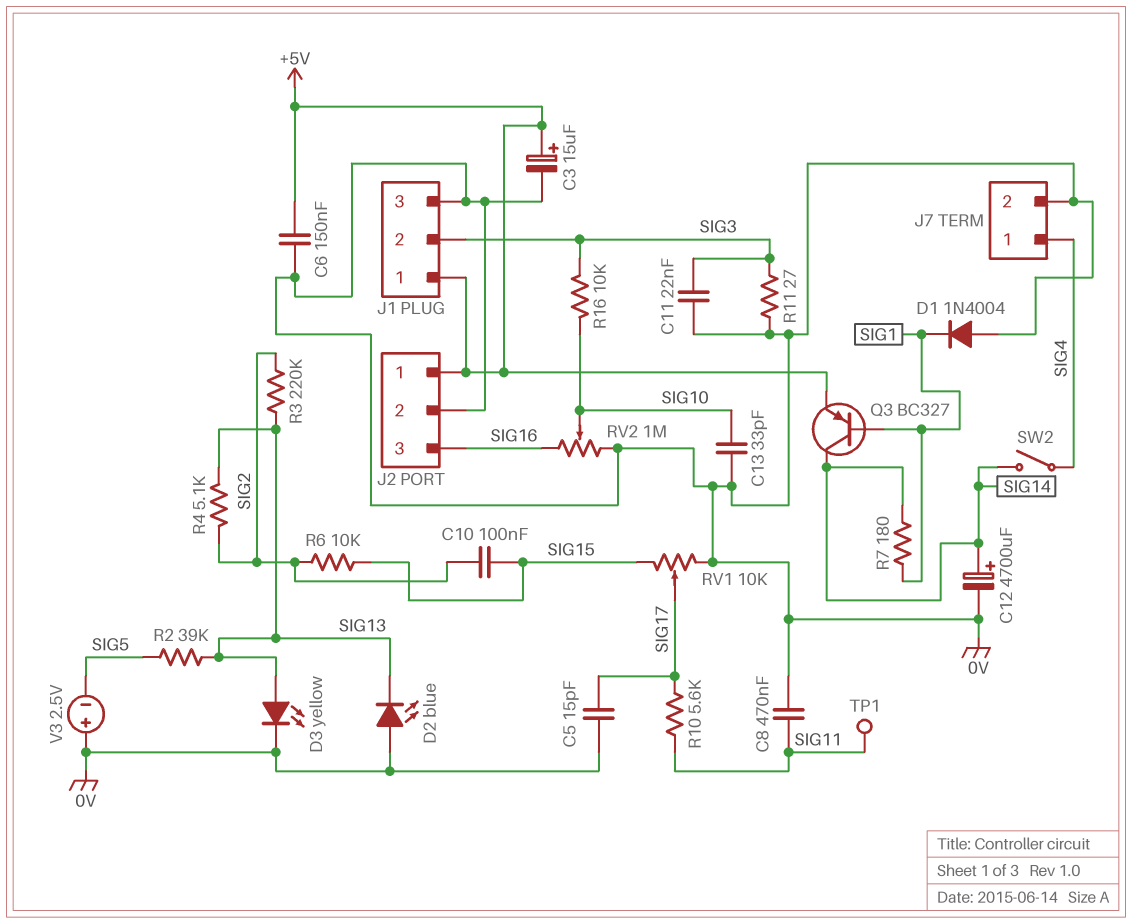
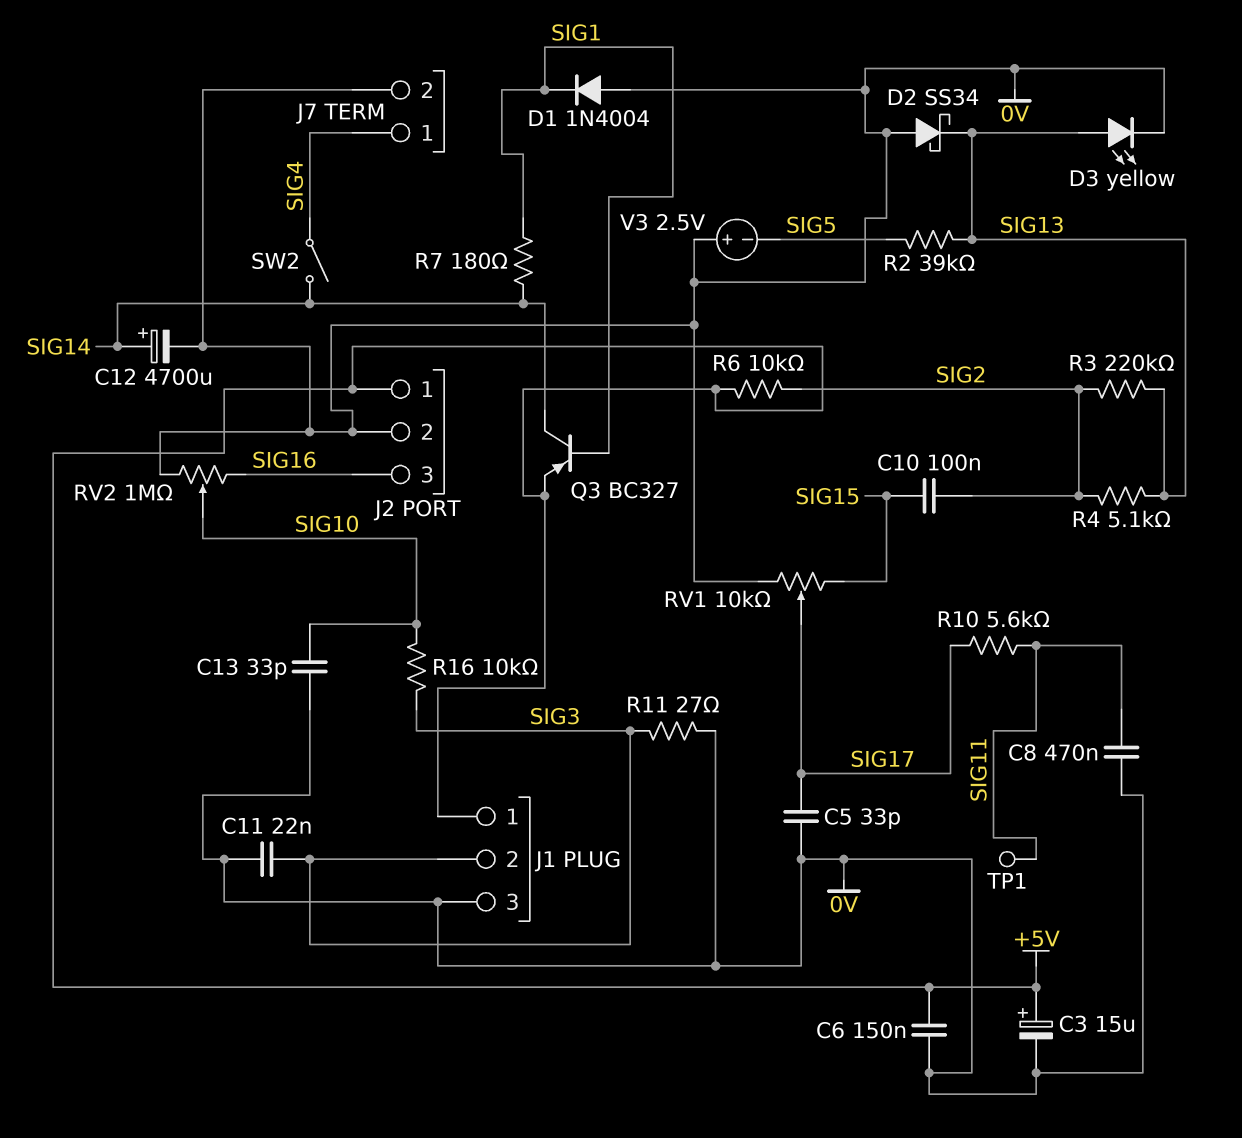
C5: 15pF (0V, SIG17) -> 33pF (0V, SIG17)
D2: LED blue (A 0V, K SIG13) -> schottky SS34 (A 0V, K SIG13)
R6: 10k (SIG2, SIG15) -> 10k (+5V, SIG2)

